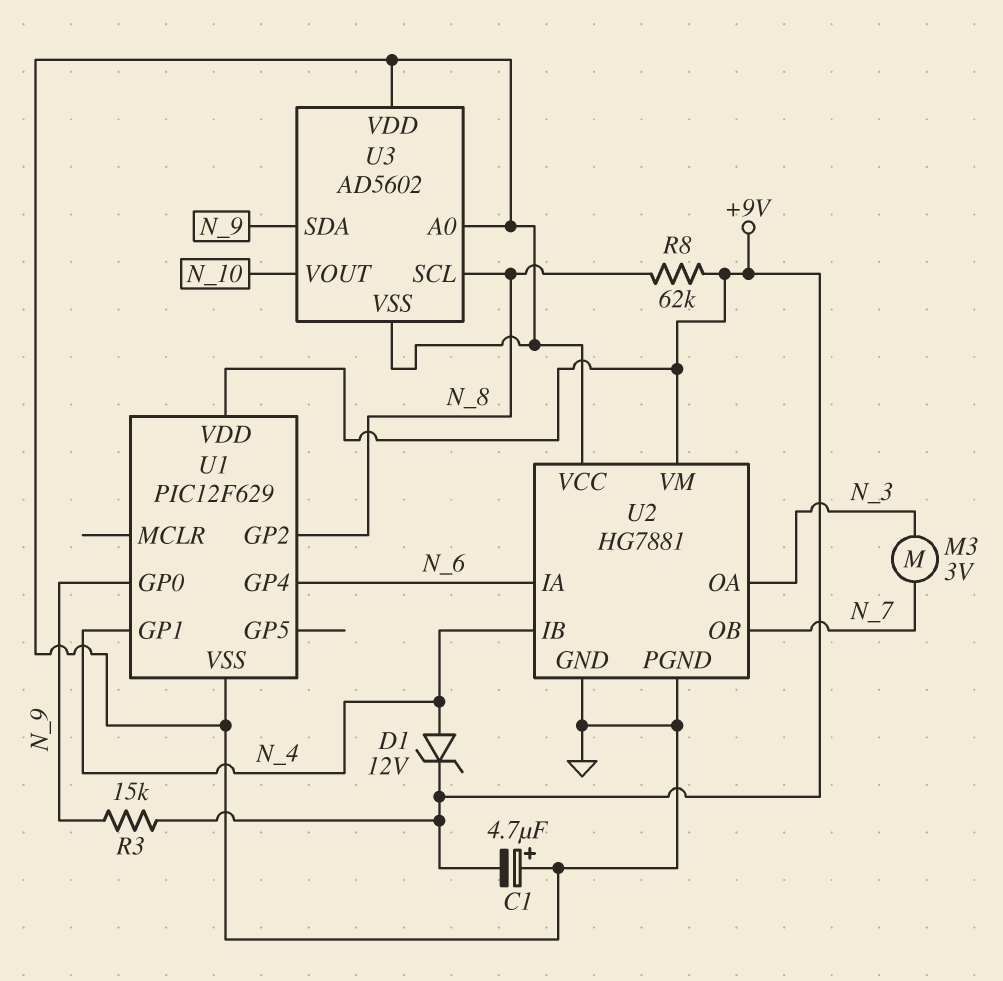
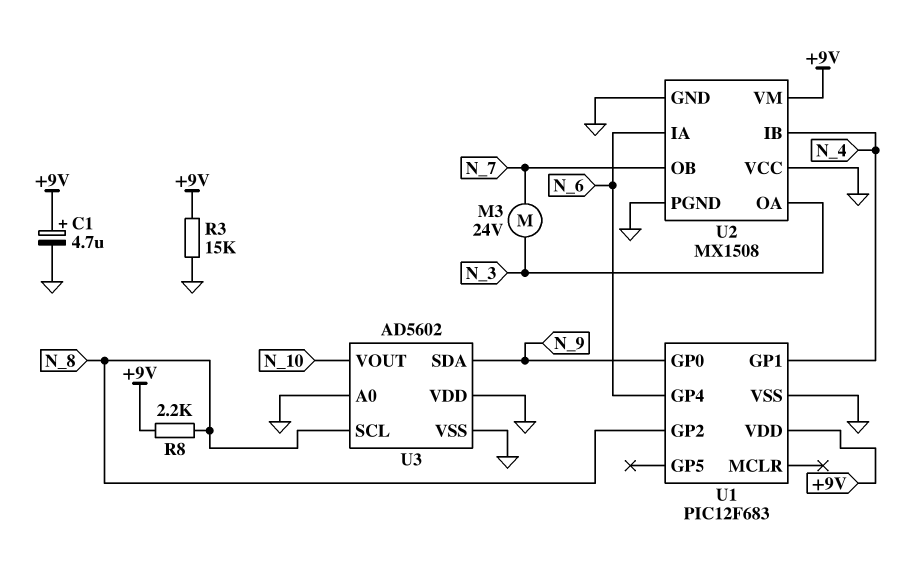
C1: 4.7uF (plus GND, minus +9V) -> 4.7uF (plus +9V, minus GND)
D1: zener 12V (A N_4, K +9V) -> none
M3: motor 3V (N_3, N_7) -> motor 24V (N_3, N_7)
R3: 15k (+9V, N_9) -> 15k (+9V, GND)
R8: 62k (+9V, N_8) -> 2.2k (+9V, N_8)
U1: PIC12F629 -> PIC12F683
U2: HG7881 -> MX1508

